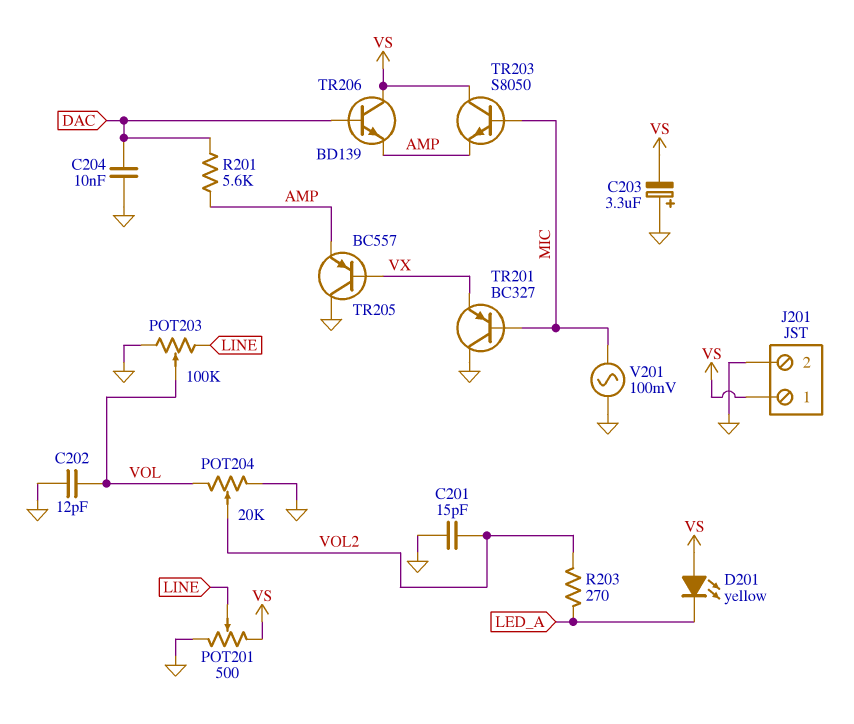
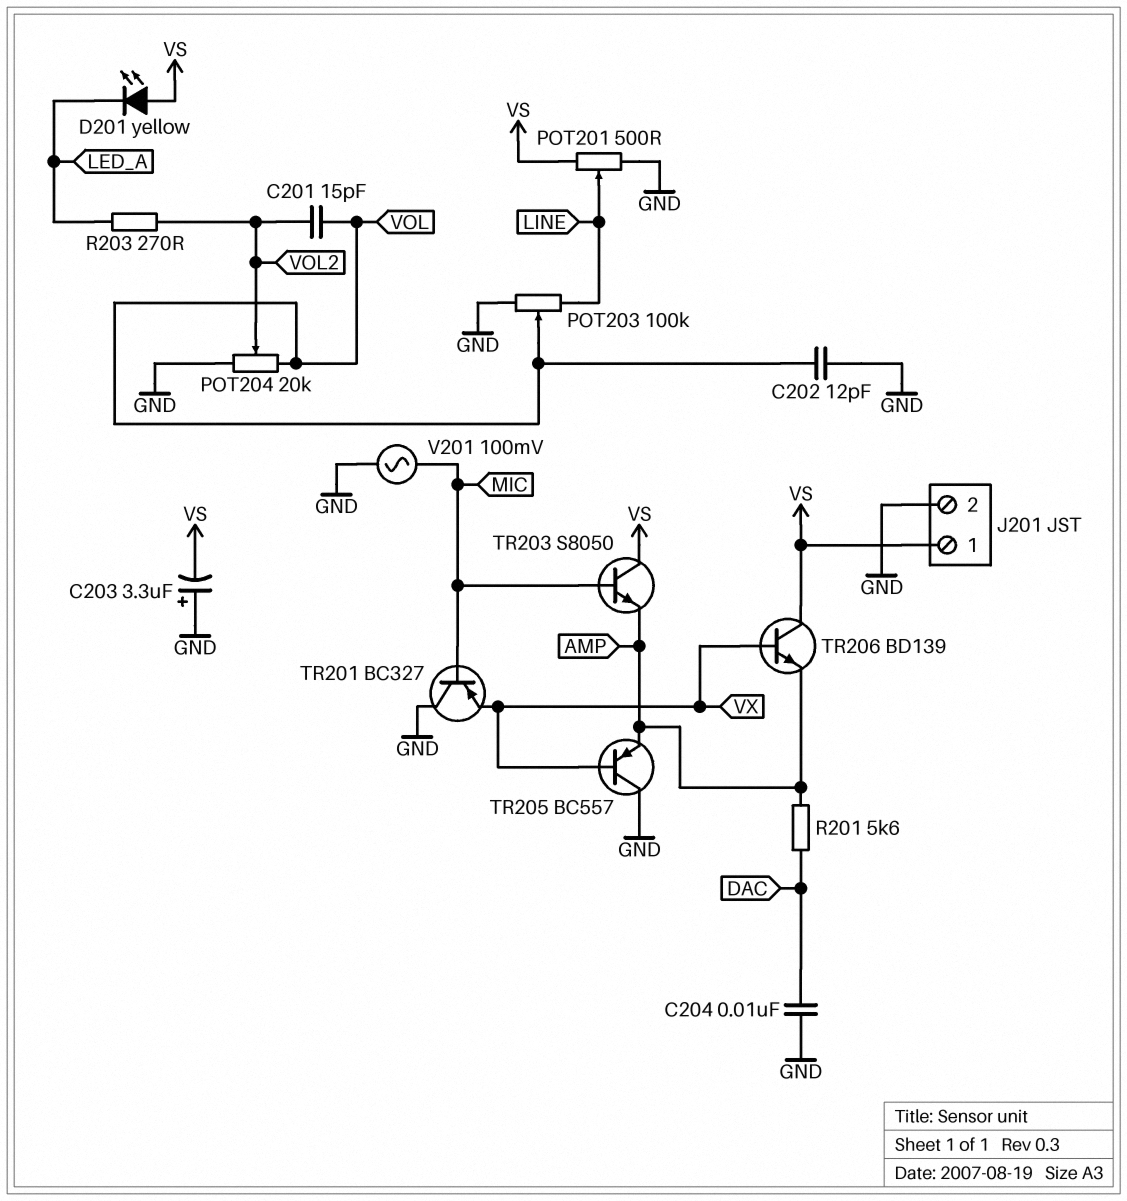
C201: 15pF (GND, VOL2) -> 15pF (VOL, VOL2)
TR206: NPN BD139 (B DAC, C VS, E AMP) -> NPN BD139 (B VX, C VS, E AMP)

